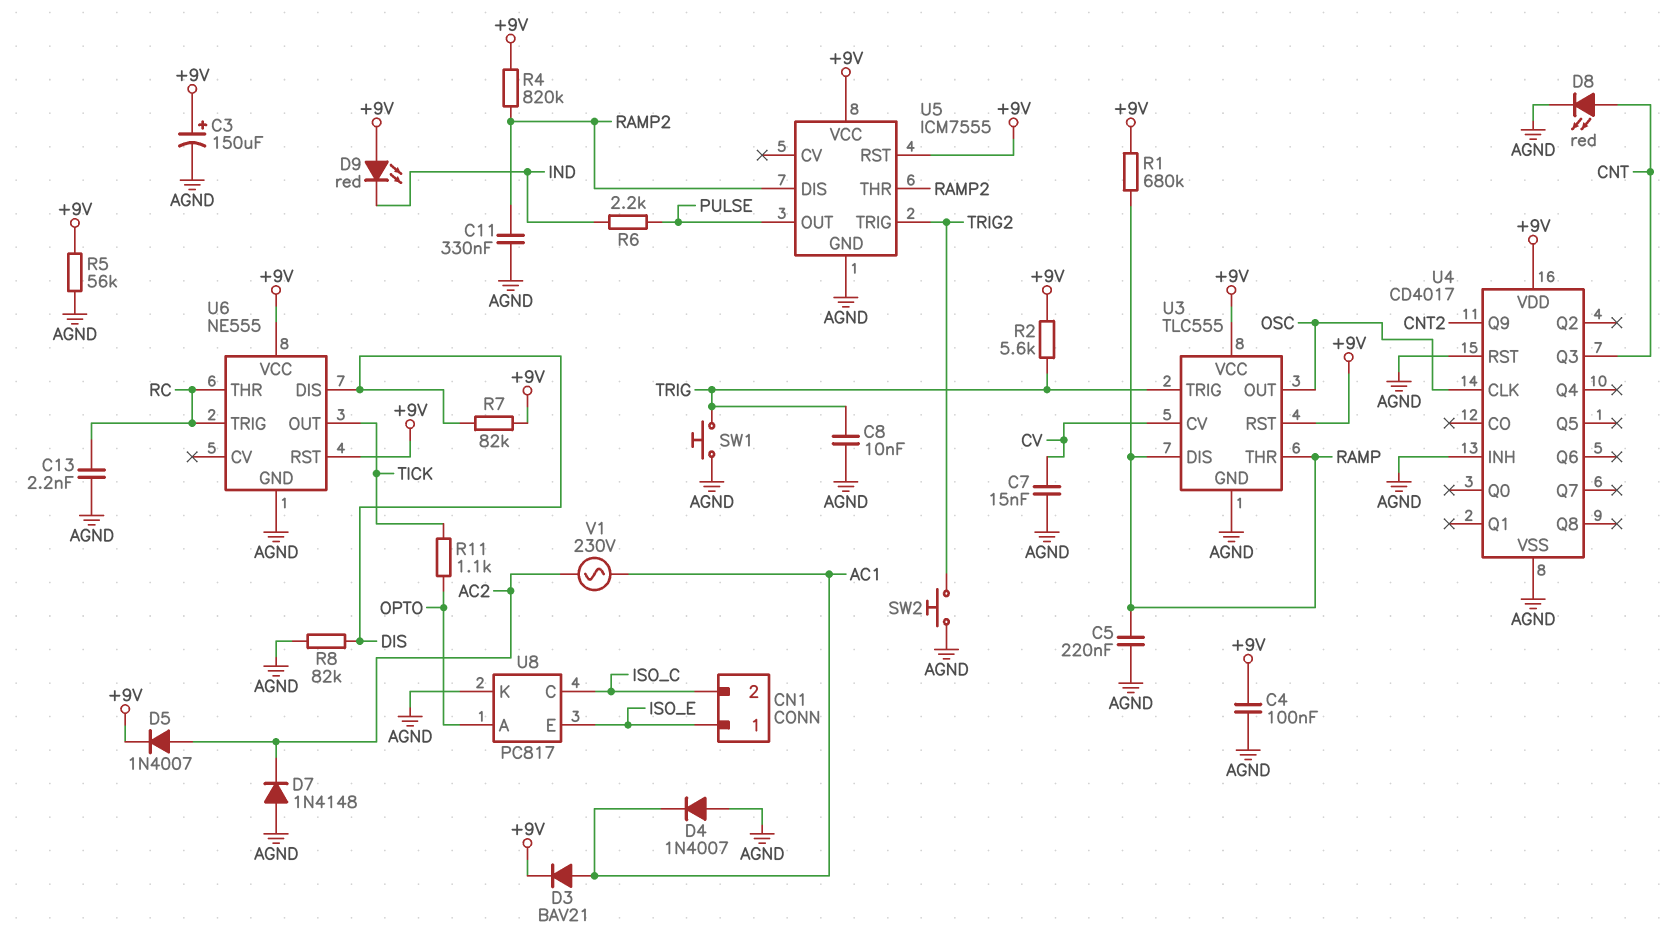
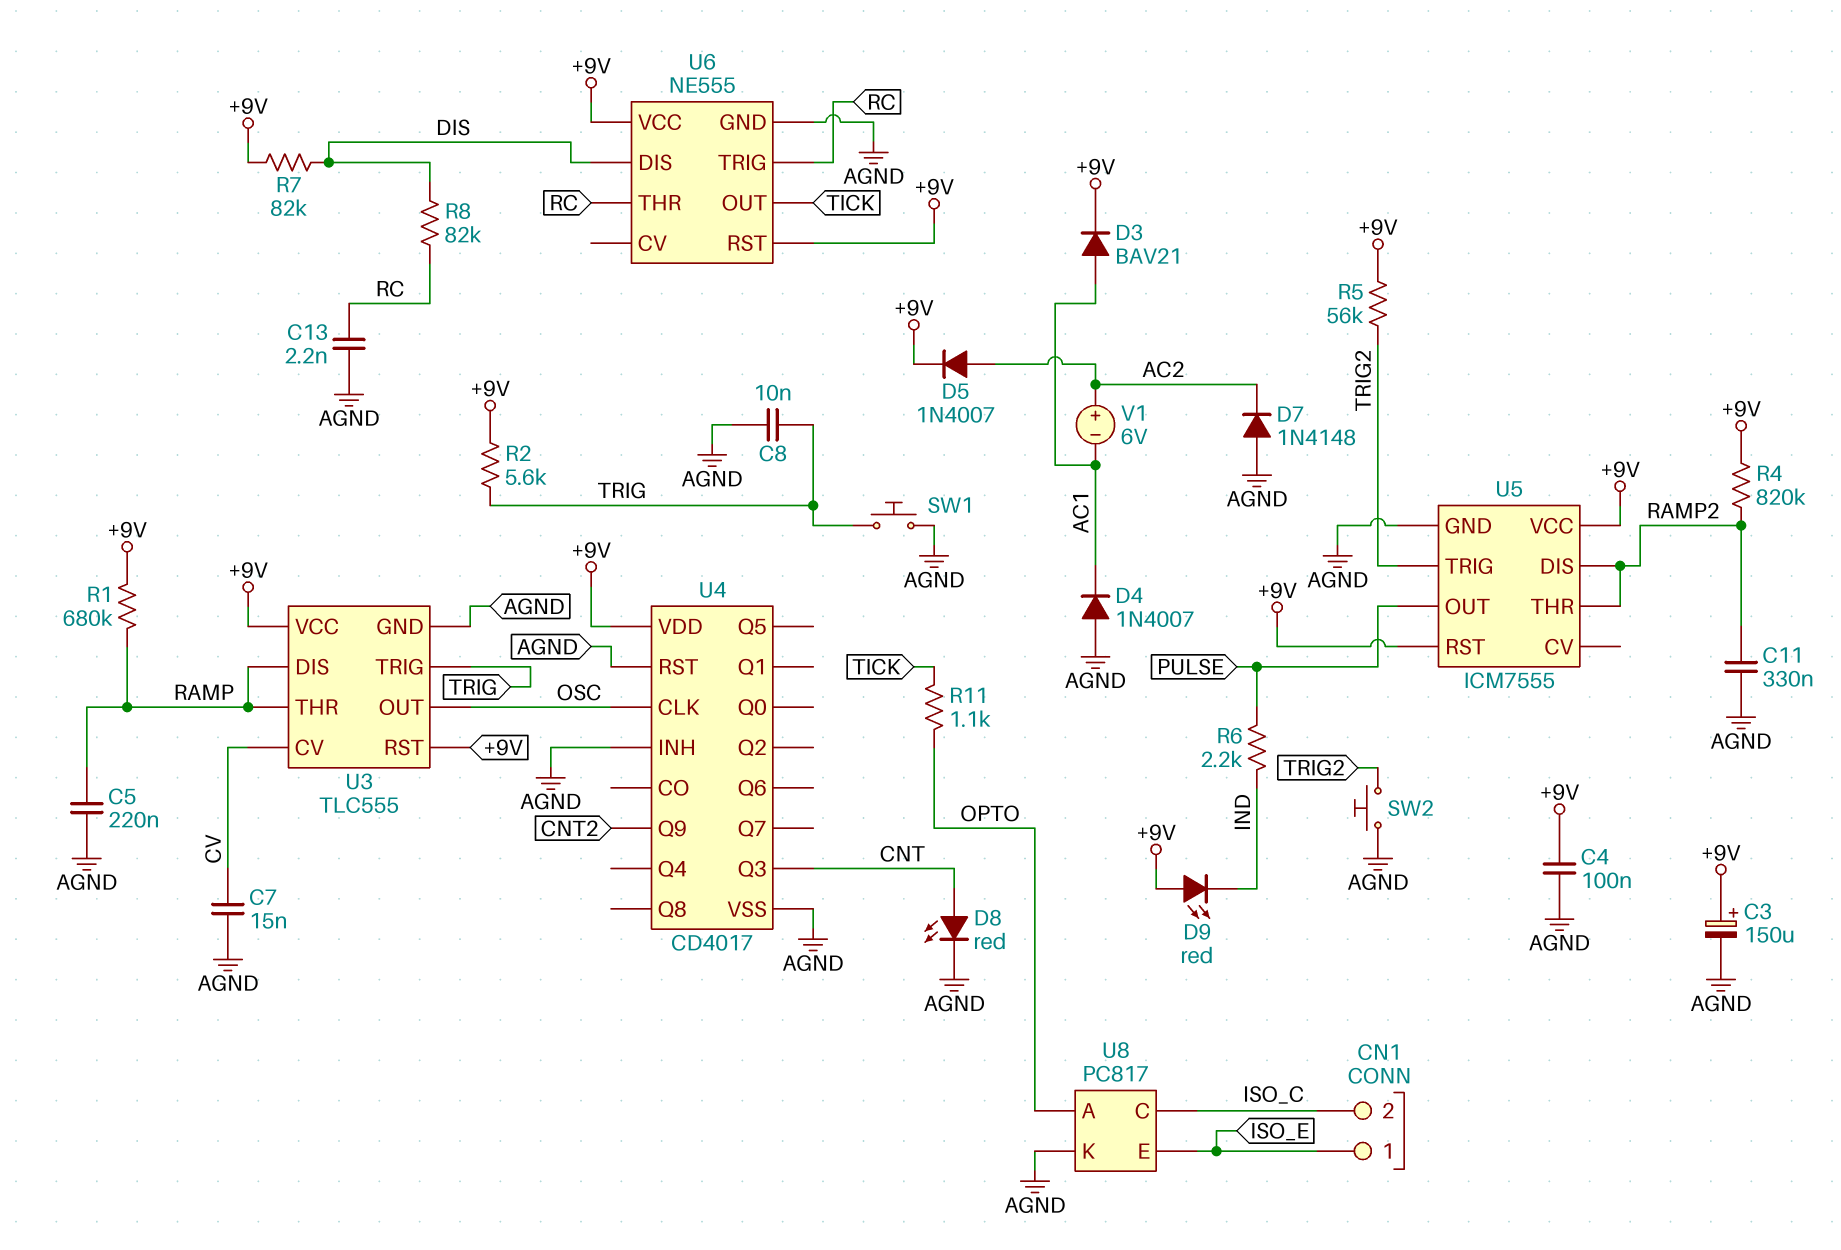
R5: 56k (+9V, AGND) -> 56k (+9V, TRIG2)
R8: 82k (AGND, DIS) -> 82k (DIS, RC)
V1: AC 230V (AC1, AC2) -> 6V (plus AC2, minus AC1)

